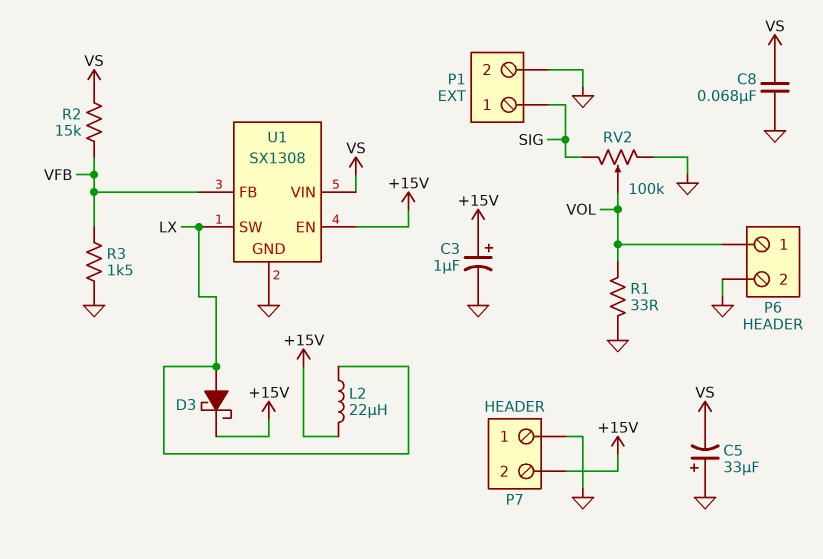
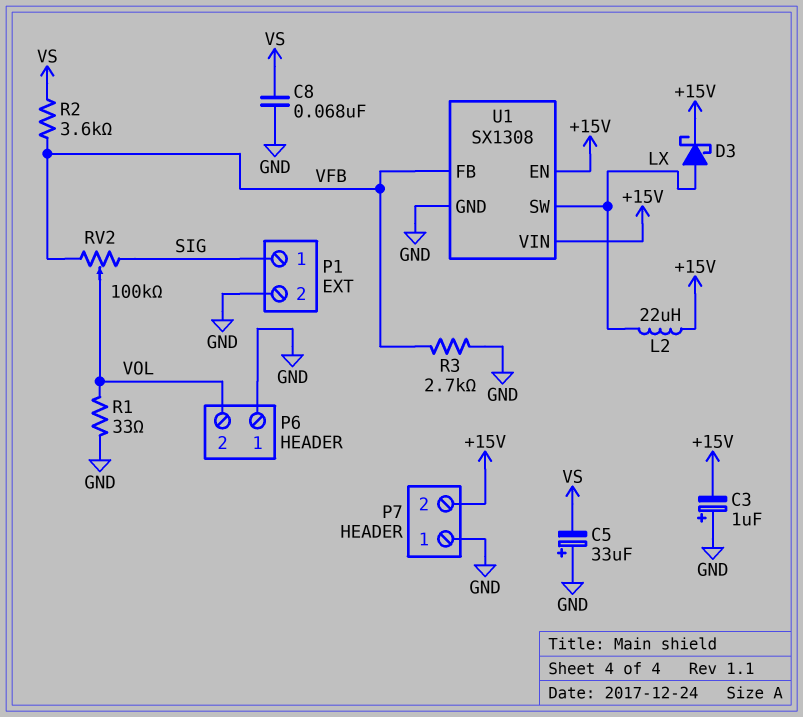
C3: 1uF (plus +15V, minus GND) -> 1uF (plus GND, minus +15V)
P6 pin 1: VOL -> GND
P6 pin 2: GND -> VOL
R2: 15k (VFB, VS) -> 3.6k (VFB, VS)
R3: 1.5k (GND, VFB) -> 2.7k (GND, VFB)
RV2: 100k (GND, SIG, wiper VOL) -> 100k (SIG, VFB, wiper VOL)
U1 pin VIN: VS -> +15V

